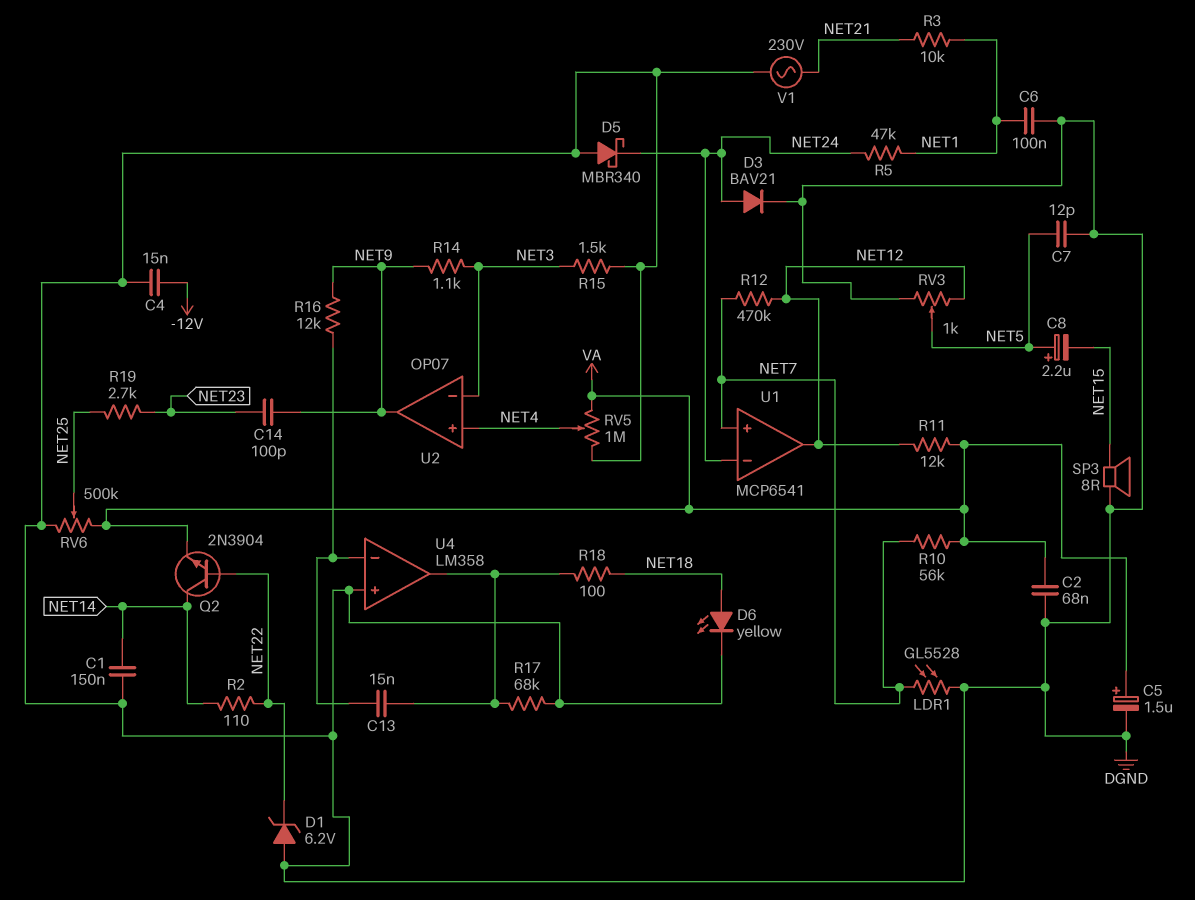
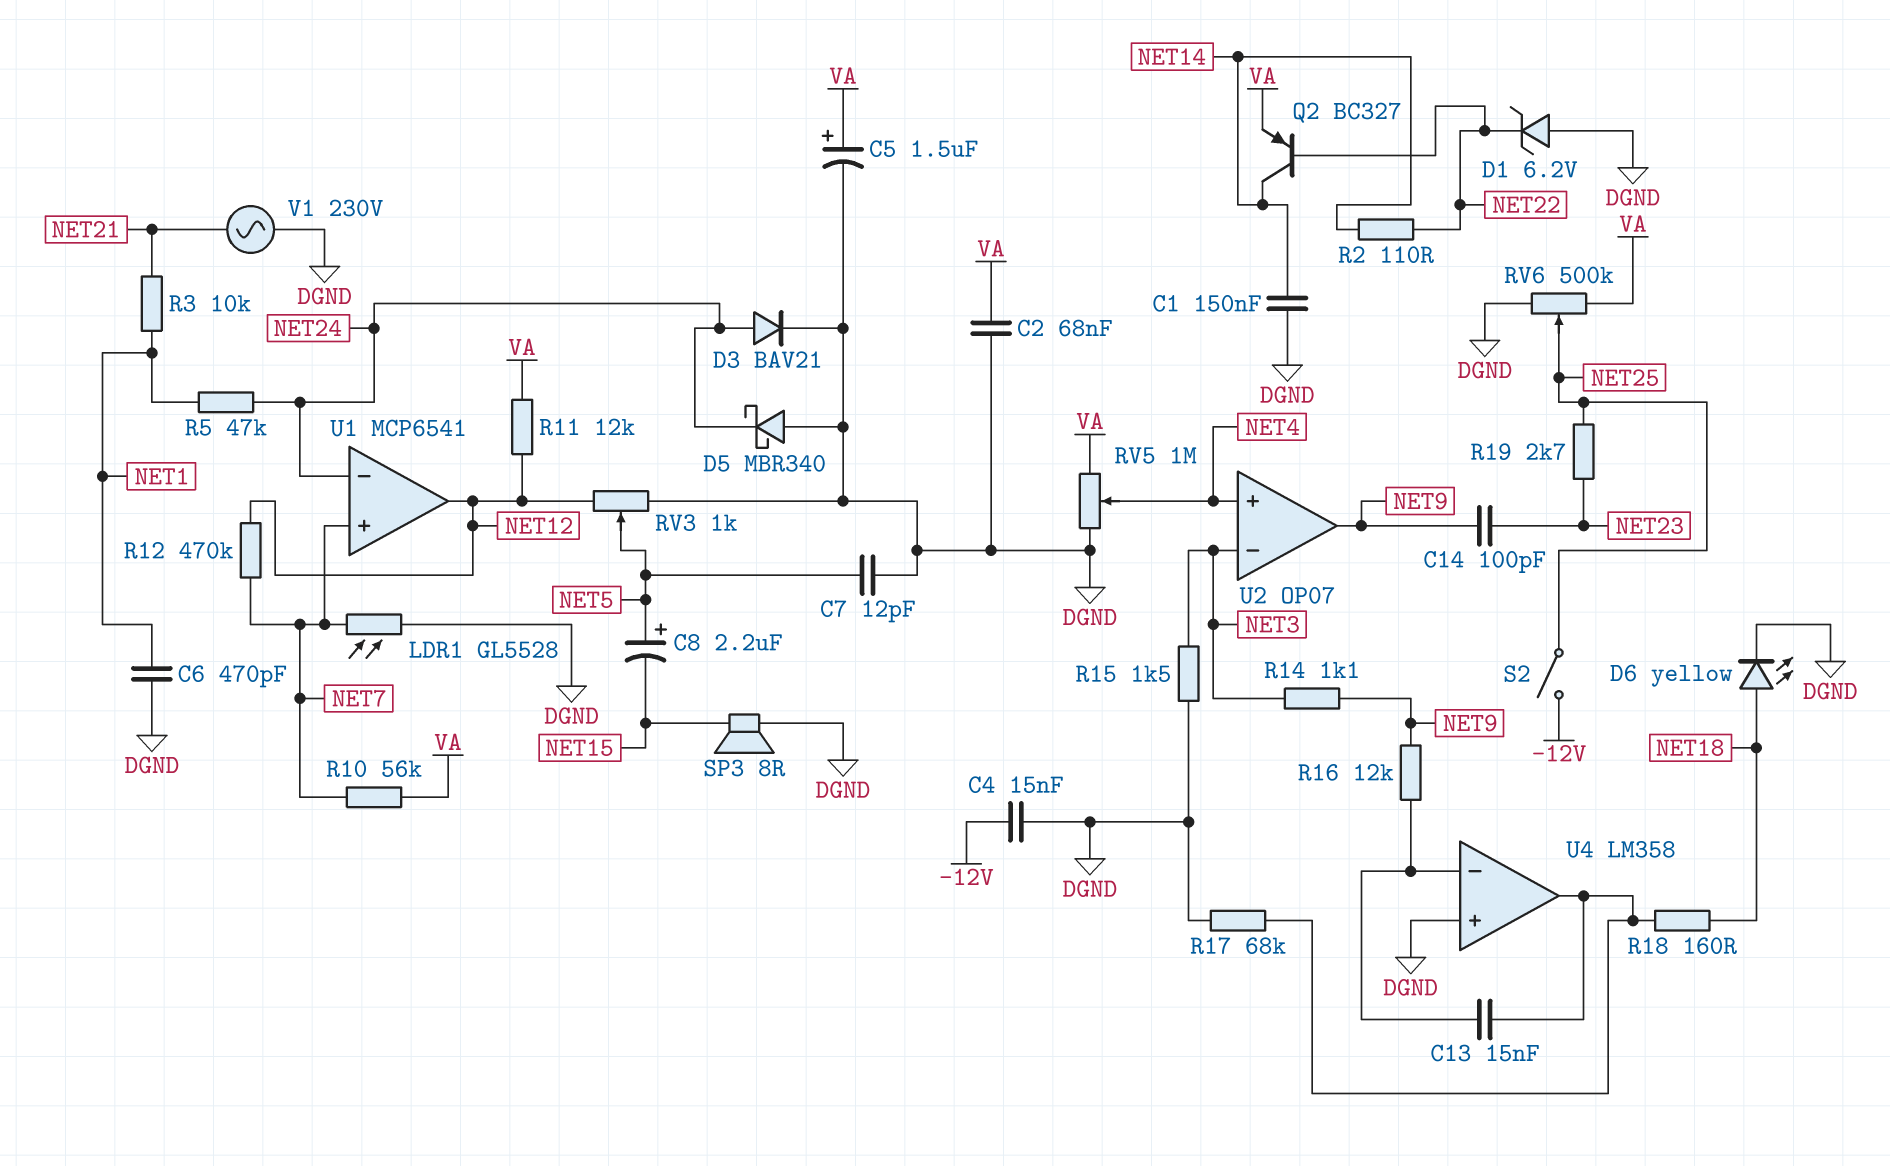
C6: 100nF (DGND, NET1) -> 470pF (DGND, NET1)
Q2: NPN 2N3904 (B NET22, C NET14, E VA) -> PNP BC327 (B NET22, C NET14, E VA)
R18: 100 (NET18, U4/out) -> 160 (NET18, U4/out)
S2: none -> switch (-12V, NET25)

